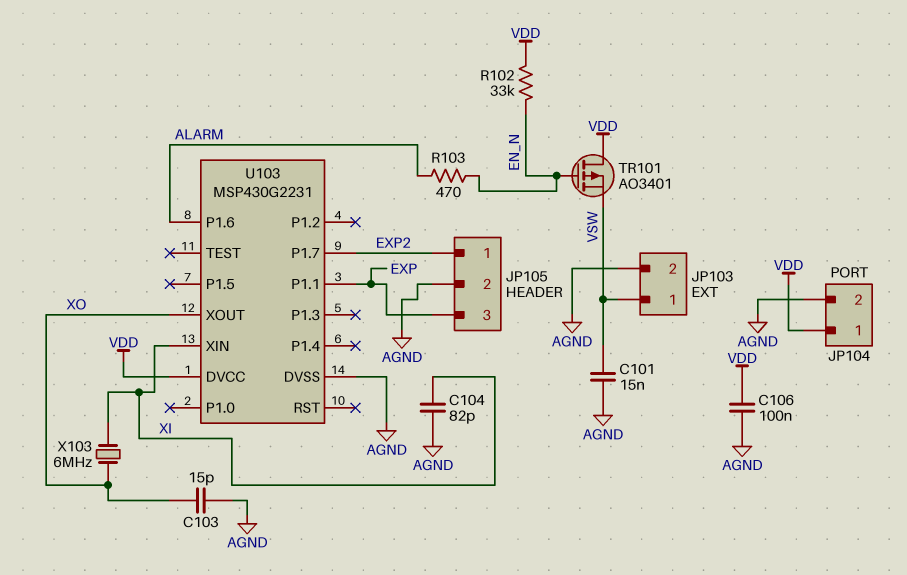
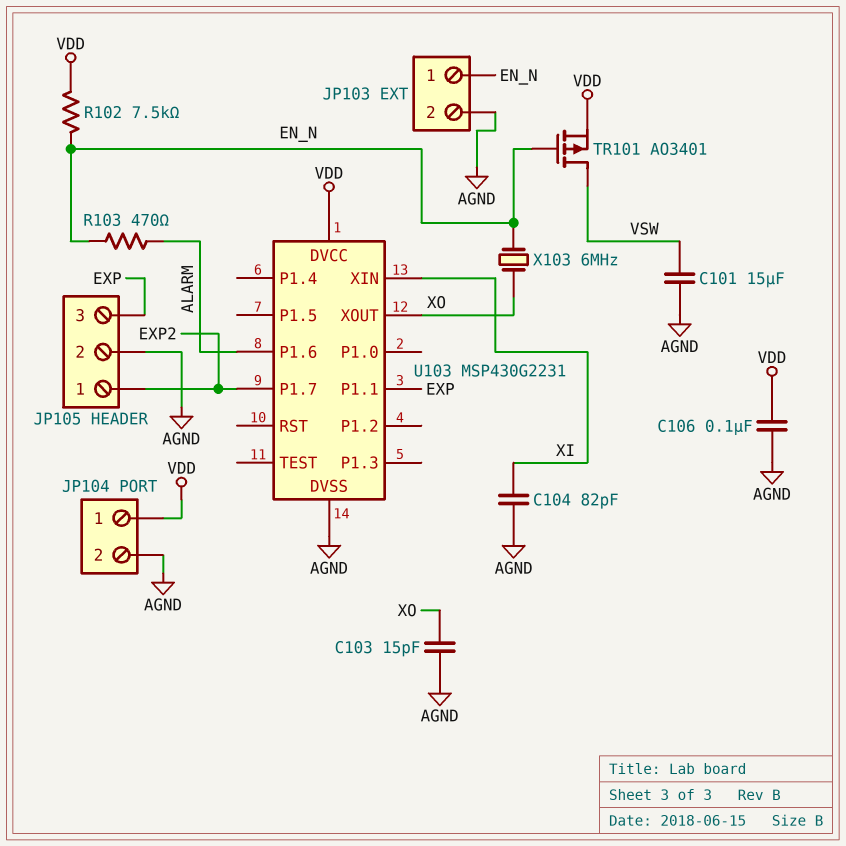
C101: 15nF (AGND, VSW) -> 15uF (AGND, VSW)
JP103 pin 1: VSW -> EN_N
R102: 33k (EN_N, VDD) -> 7.5k (EN_N, VDD)
TR101: PMOS AO3401 (G EN_N, D VDD, S VSW) -> PMOS AO3401 (G EN_N, D VSW, S VDD)
X103: 6MHz (XI, XO) -> 6MHz (EN_N, XO)

